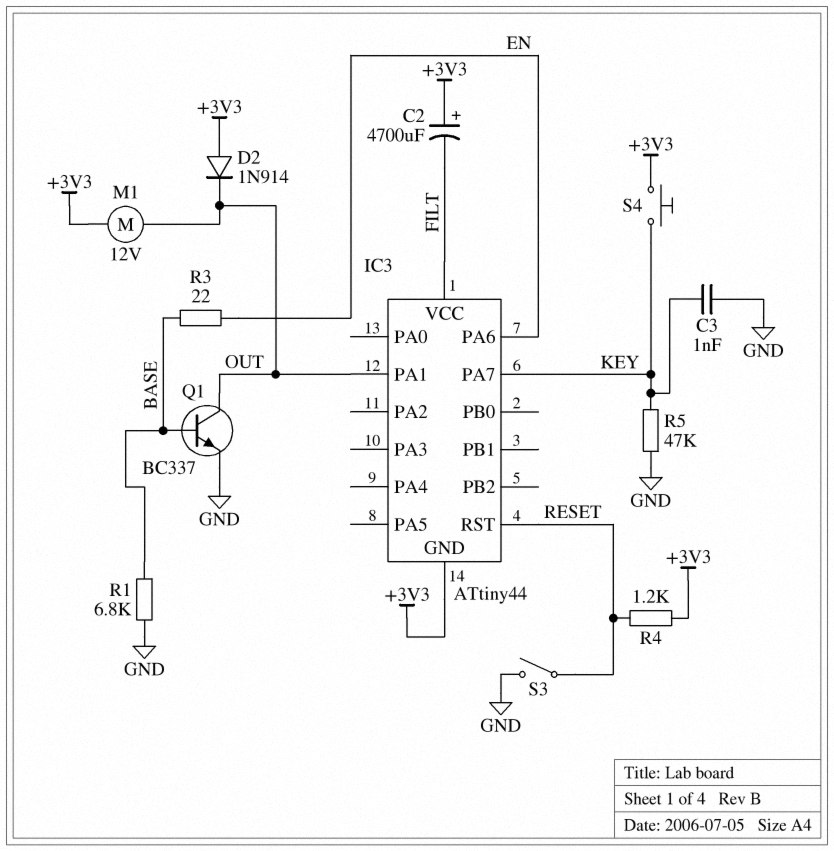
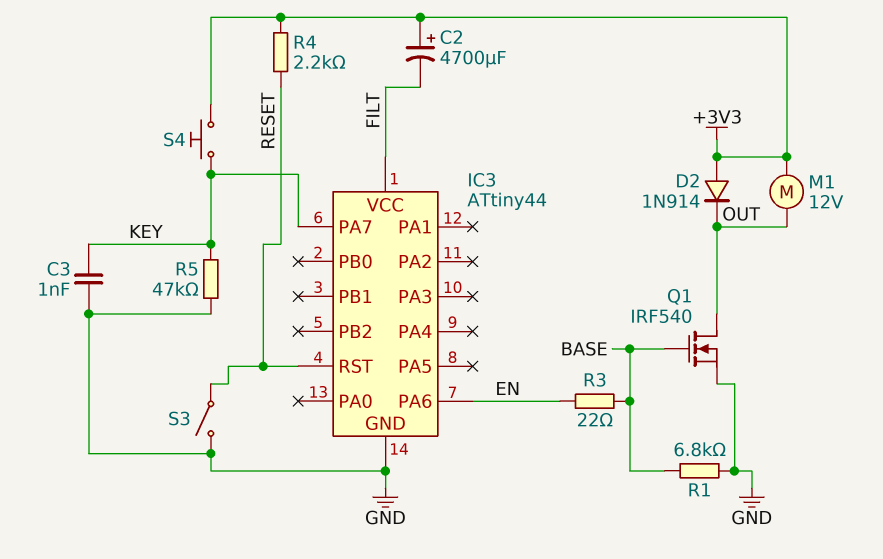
IC3 pin GND: +3V3 -> GND
IC3 pin PA1: OUT -> none
Q1: NPN BC337 (B BASE, C OUT, E GND) -> NMOS IRF540 (G BASE, D OUT, S GND)
R4: 1.2k (+3V3, RESET) -> 2.2k (+3V3, RESET)

